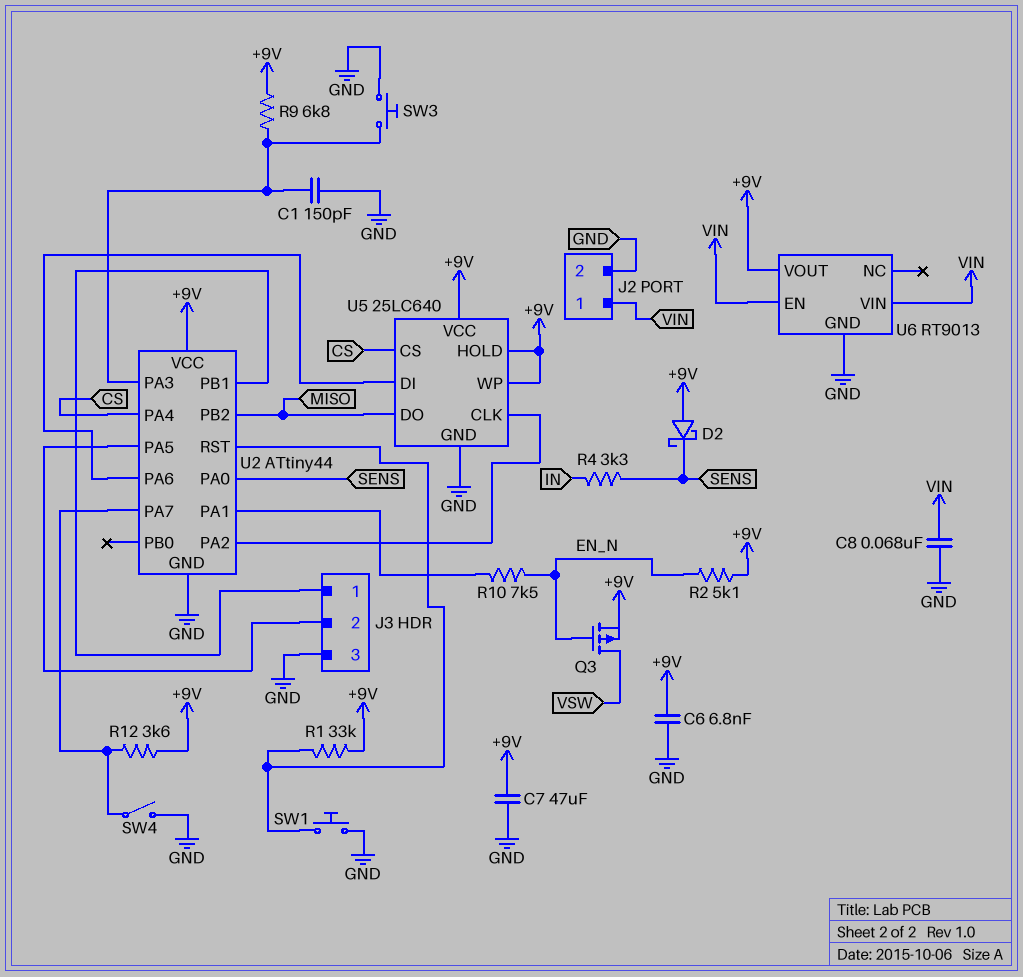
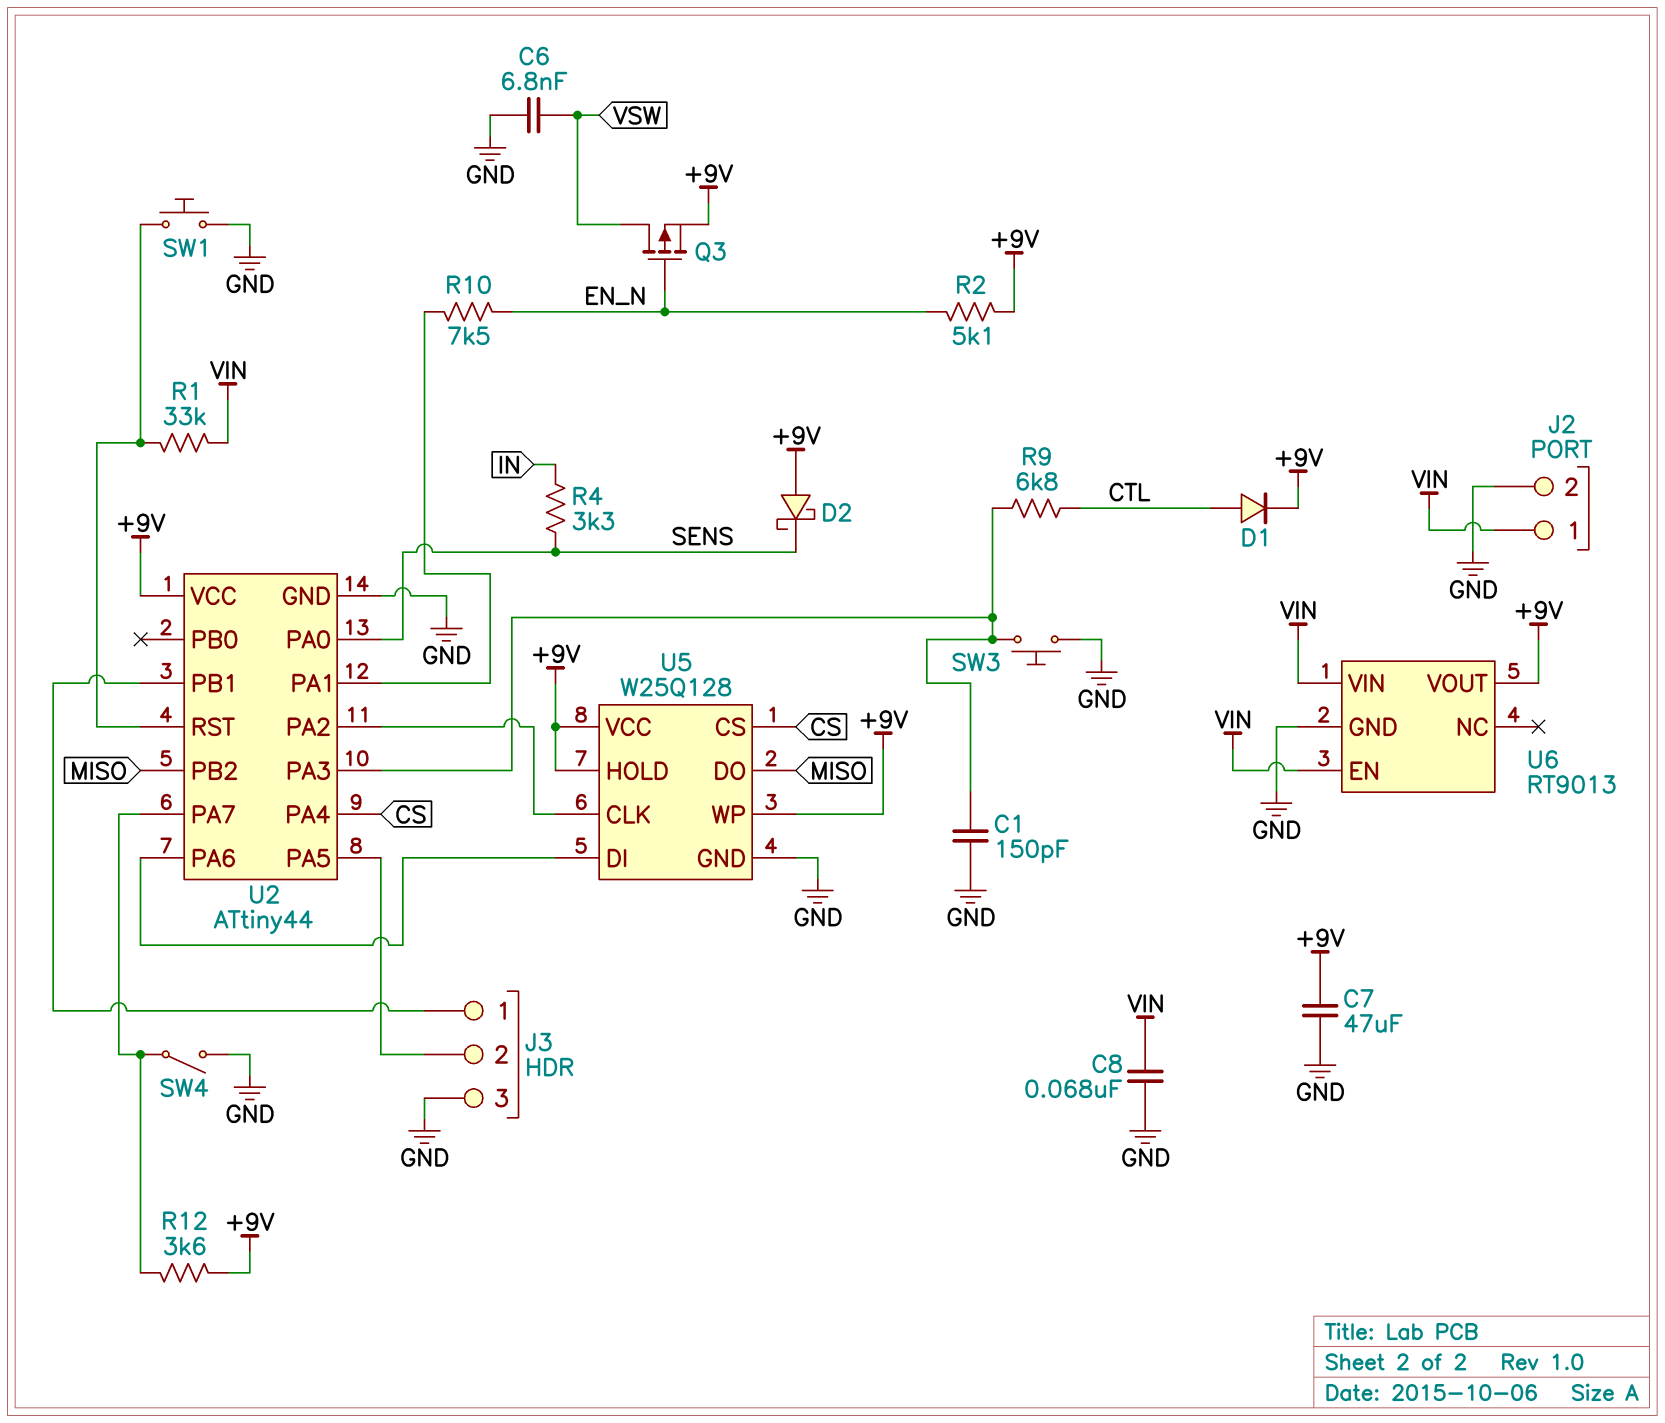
C6: 6.8nF (+9V, GND) -> 6.8nF (GND, VSW)
D1: none -> diode (A CTL, K +9V)
R1: 33k (+9V, U2/RST) -> 33k (U2/RST, VIN)
R9: 6.8k (+9V, U2/PA3) -> 6.8k (CTL, U2/PA3)
U5: 25LC640 -> W25Q128

